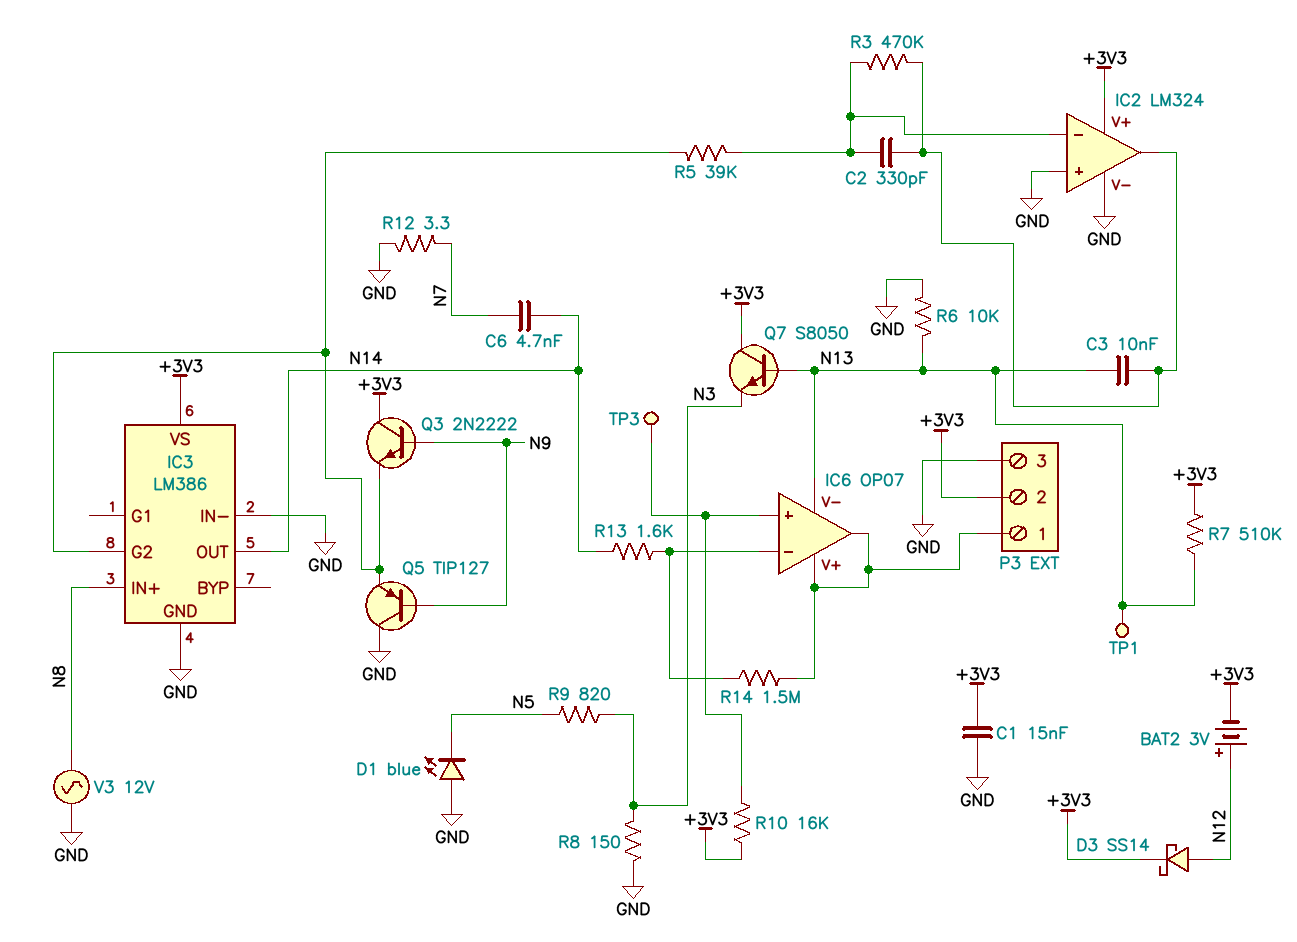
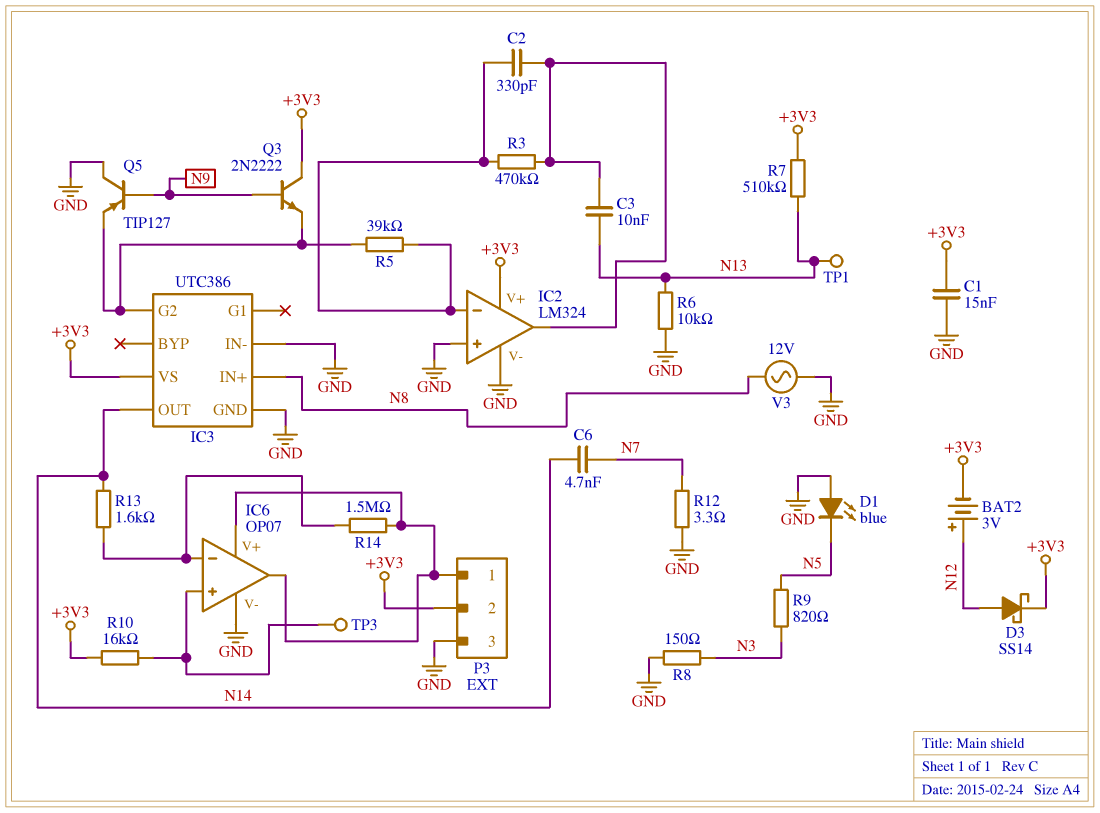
IC3: LM386 -> UTC386
IC6 pin V-: N13 -> GND
Q7: NPN S8050 (B N13, C +3V3, E N3) -> none

